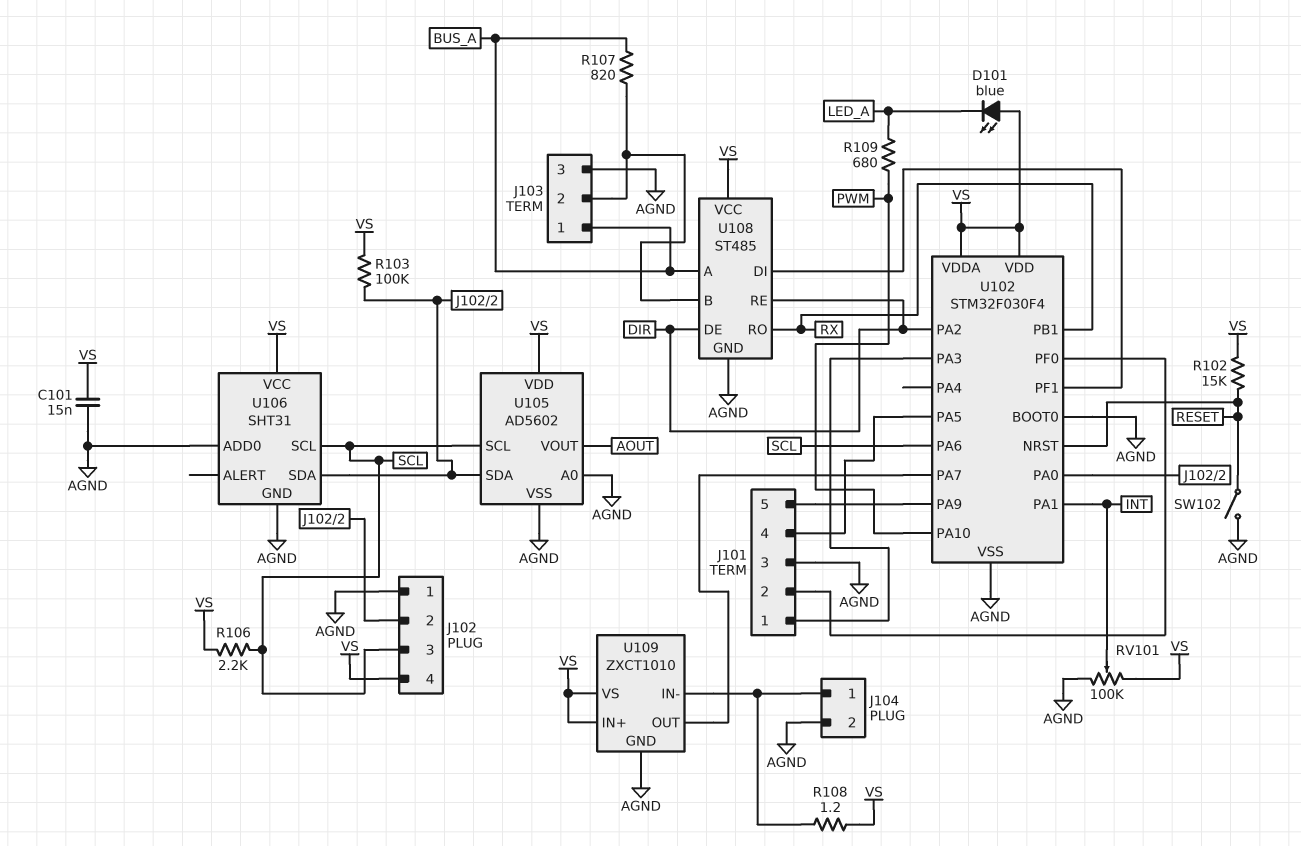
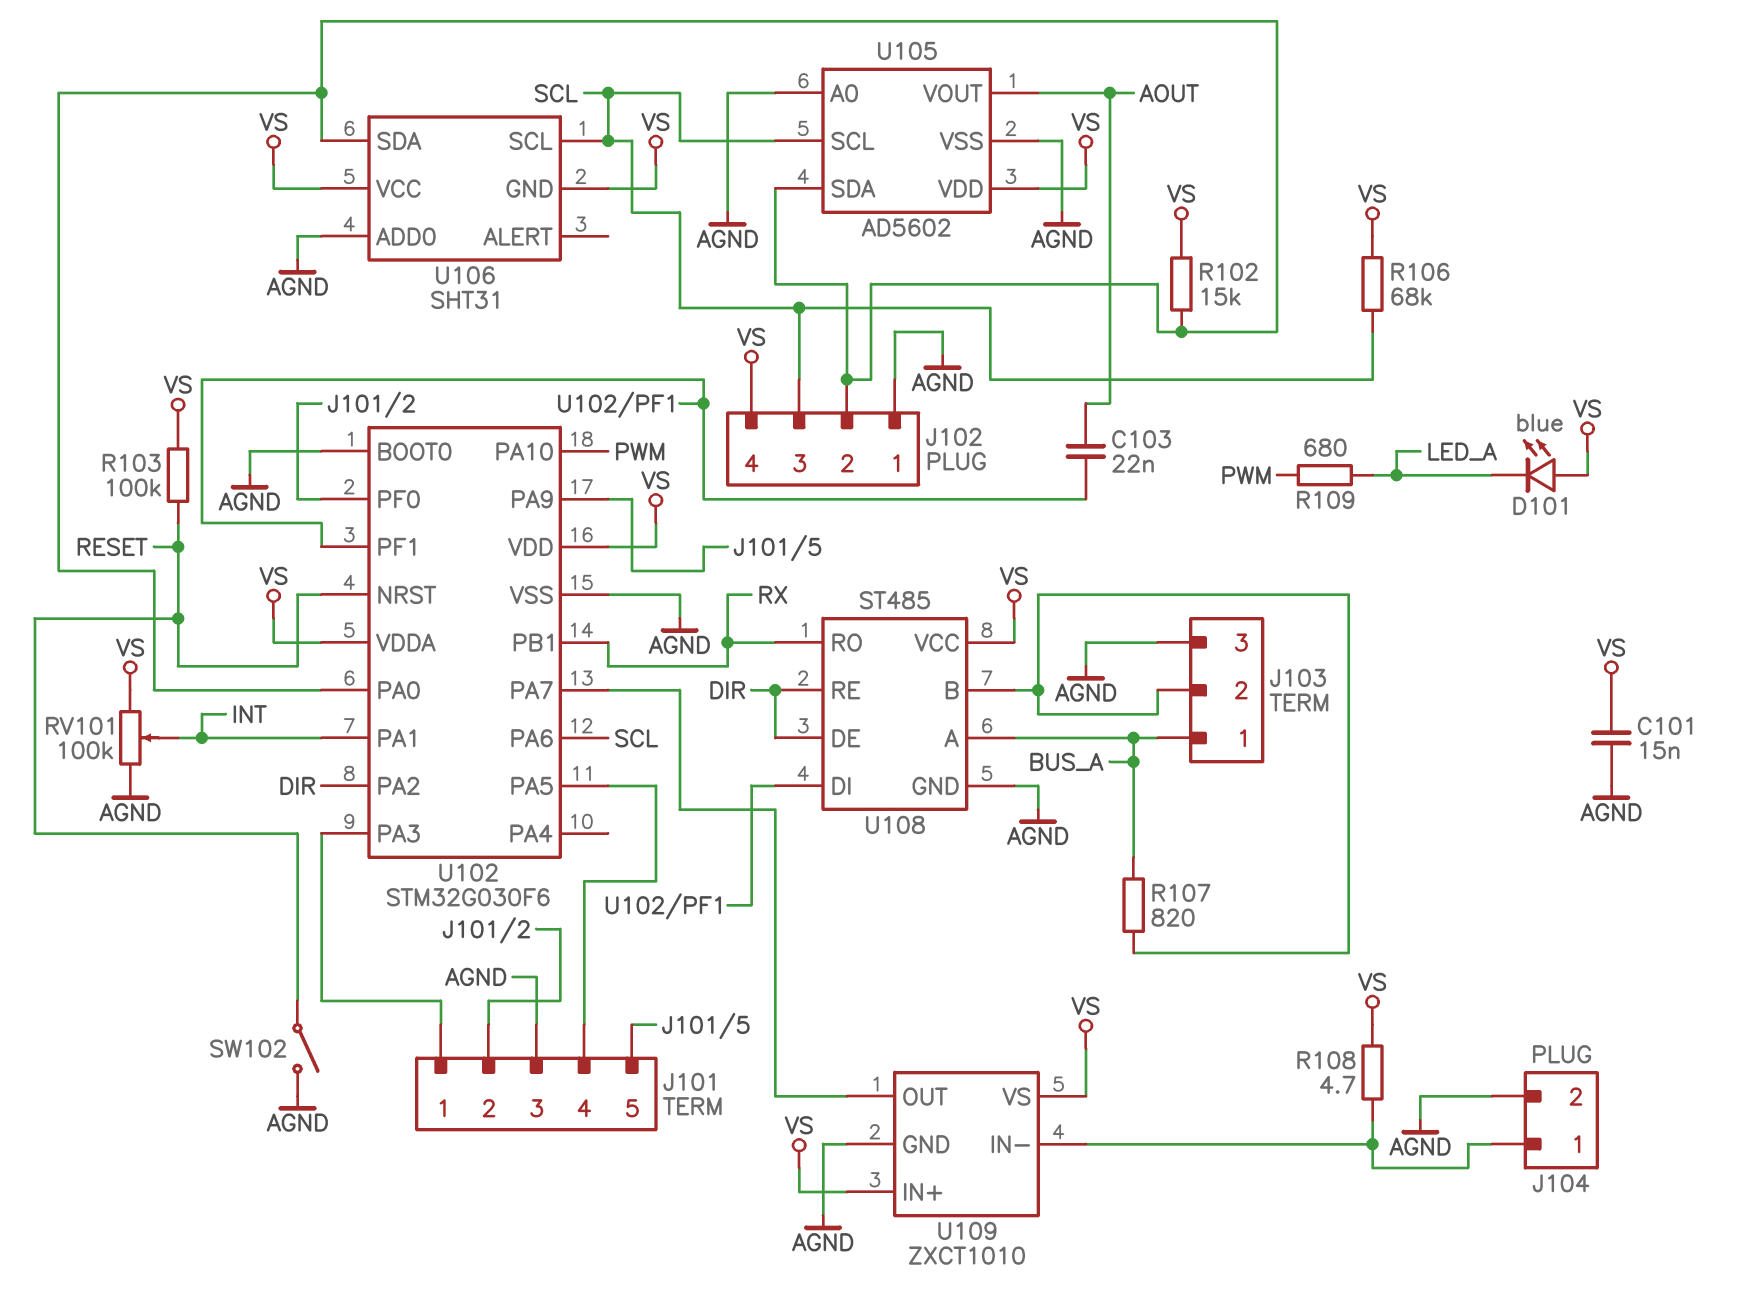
C103: none -> 22nF (AOUT, U102/PF1)
R102: 15k (RESET, VS) -> 15k (J102/2, VS)
R103: 100k (J102/2, VS) -> 100k (RESET, VS)
R106: 2.2k (SCL, VS) -> 68k (SCL, VS)
R108: 1.2 (J104/1, VS) -> 4.7 (J104/1, VS)
U102: STM32F030F4 -> STM32G030F6
U106 pin GND: AGND -> VS

